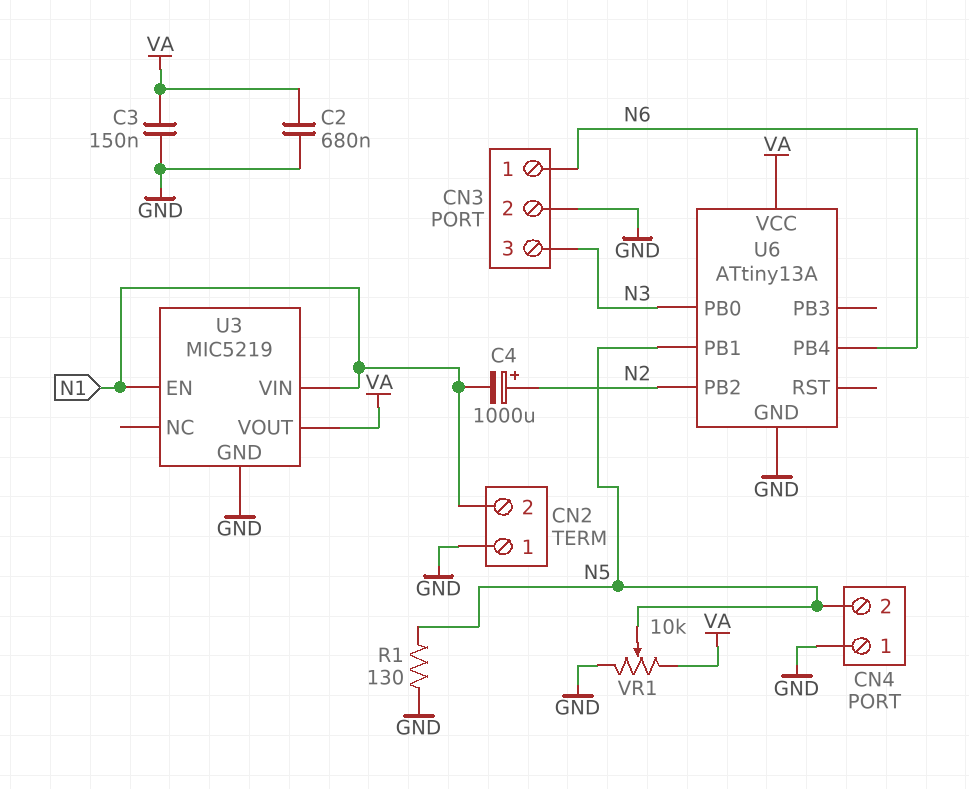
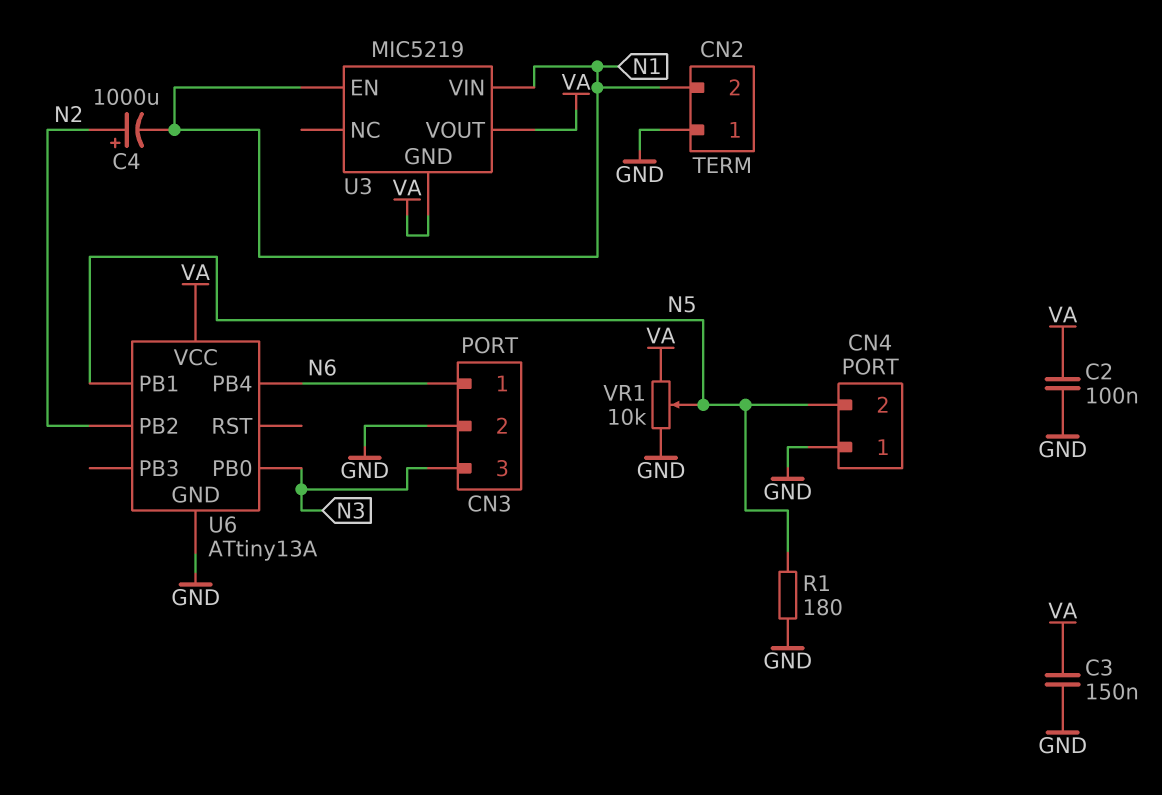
C2: 680nF (GND, VA) -> 100nF (GND, VA)
R1: 130 (GND, N5) -> 180 (GND, N5)
U3 pin GND: GND -> VA

